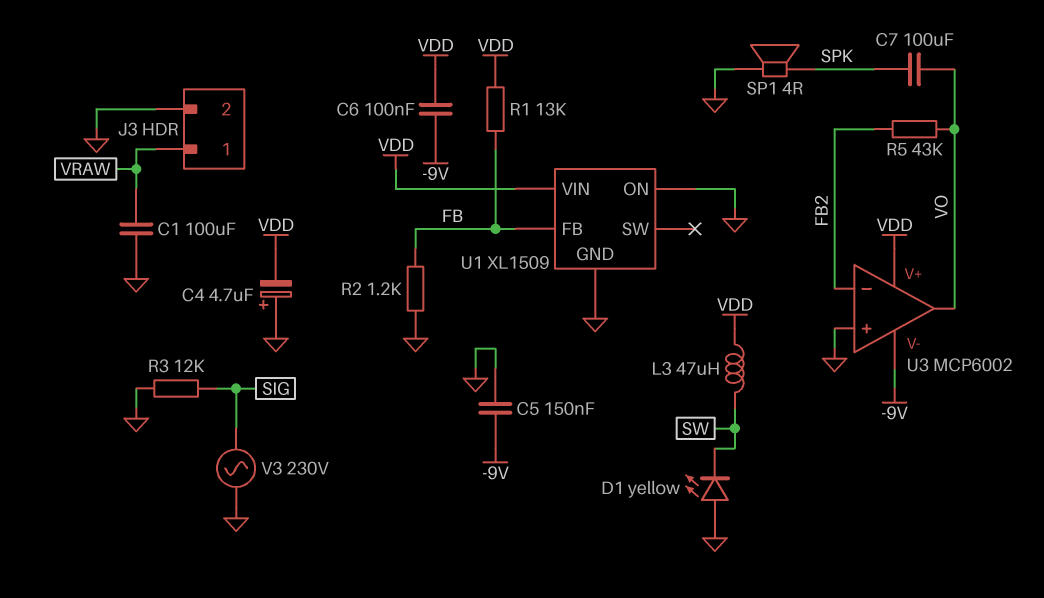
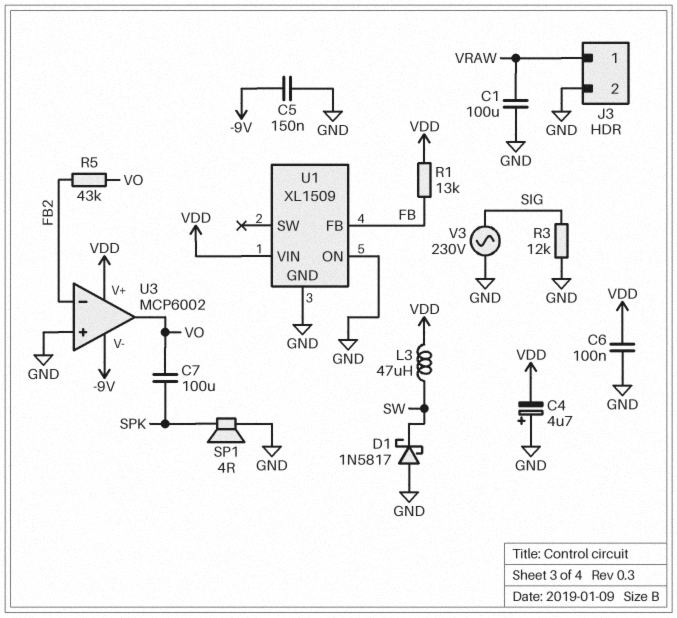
C6: 100nF (-9V, VDD) -> 100nF (GND, VDD)
D1: LED yellow (A GND, K SW) -> schottky 1N5817 (A GND, K SW)
R2: 1.2k (FB, GND) -> none

